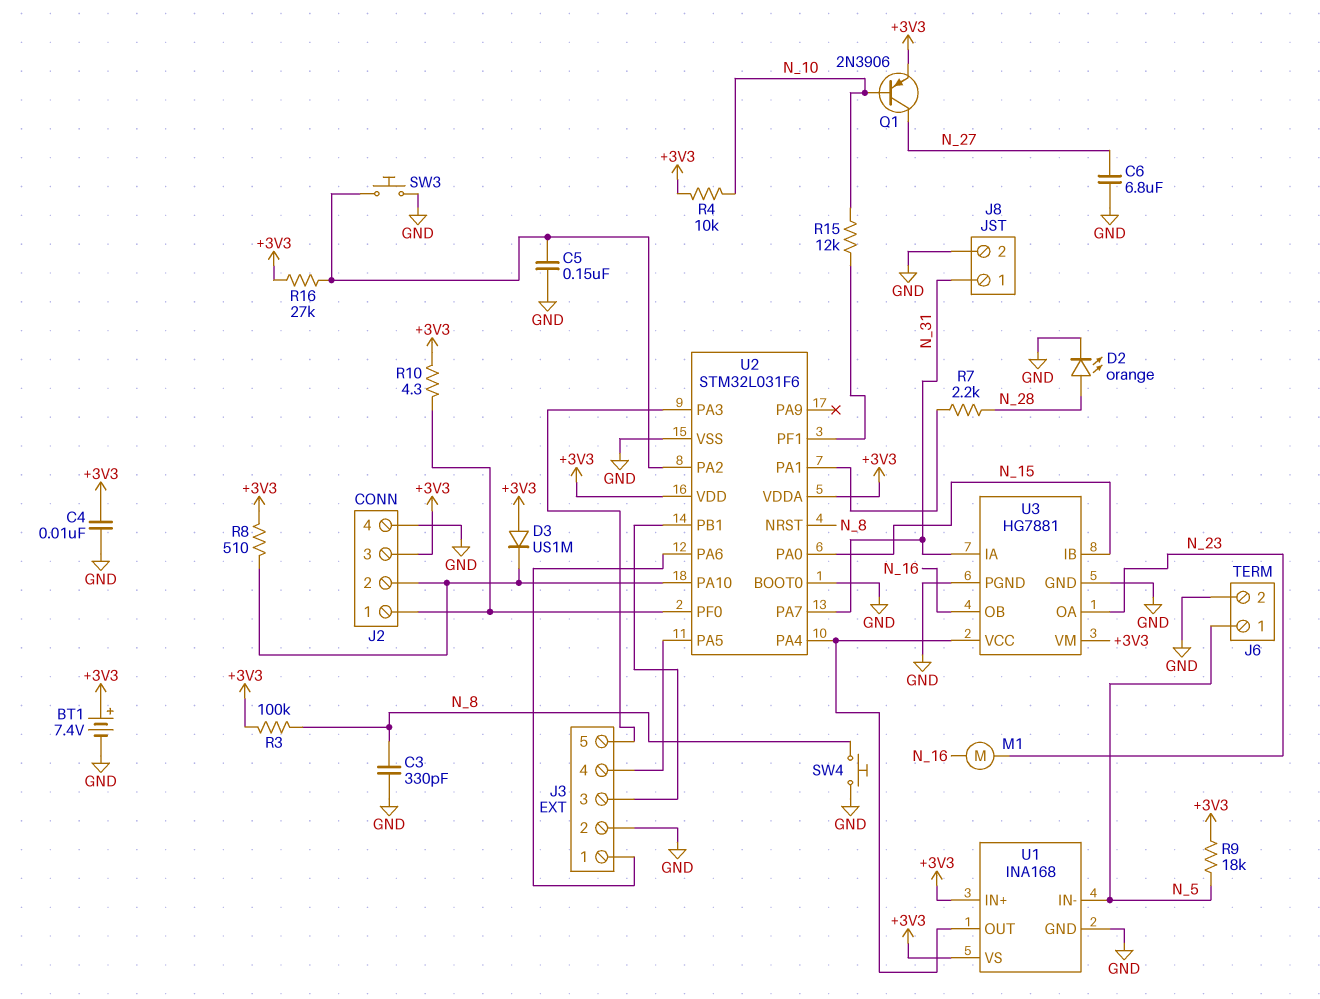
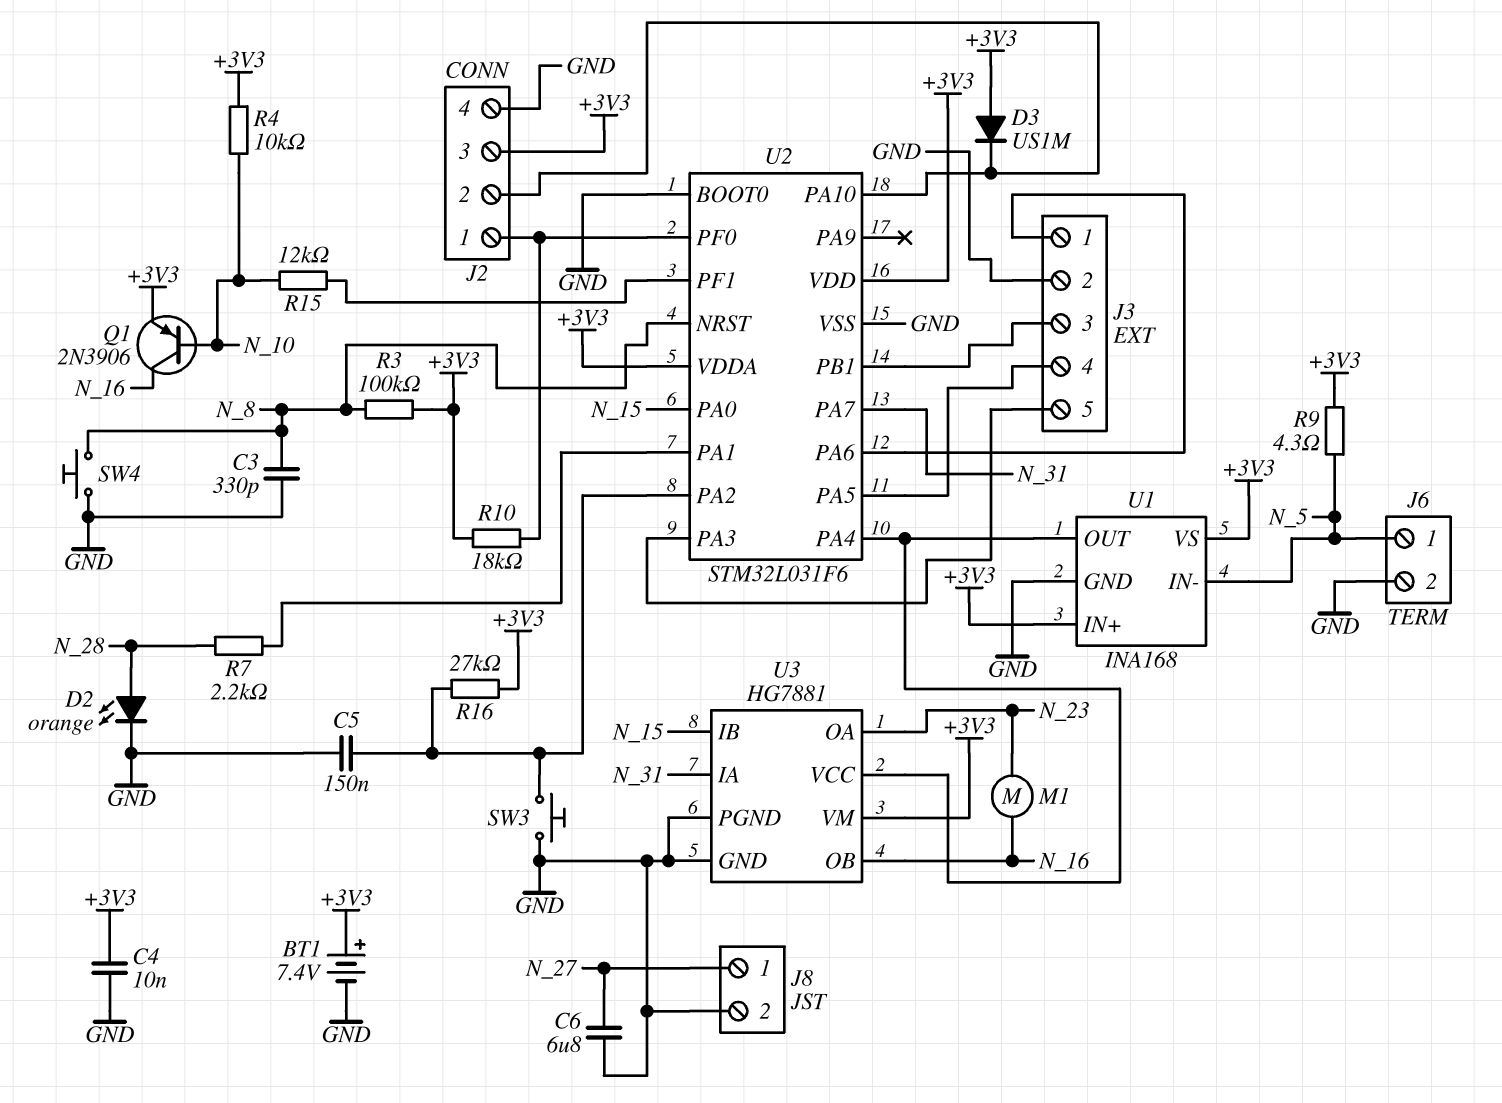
J8 pin 1: N_31 -> N_27
Q1: PNP 2N3906 (B N_10, C N_27, E +3V3) -> PNP 2N3906 (B N_10, C N_16, E +3V3)
R8: 510 (+3V3, J2/2) -> none
R9: 18k (+3V3, N_5) -> 4.3 (+3V3, N_5)
R10: 4.3 (+3V3, J2/1) -> 18k (+3V3, J2/1)

